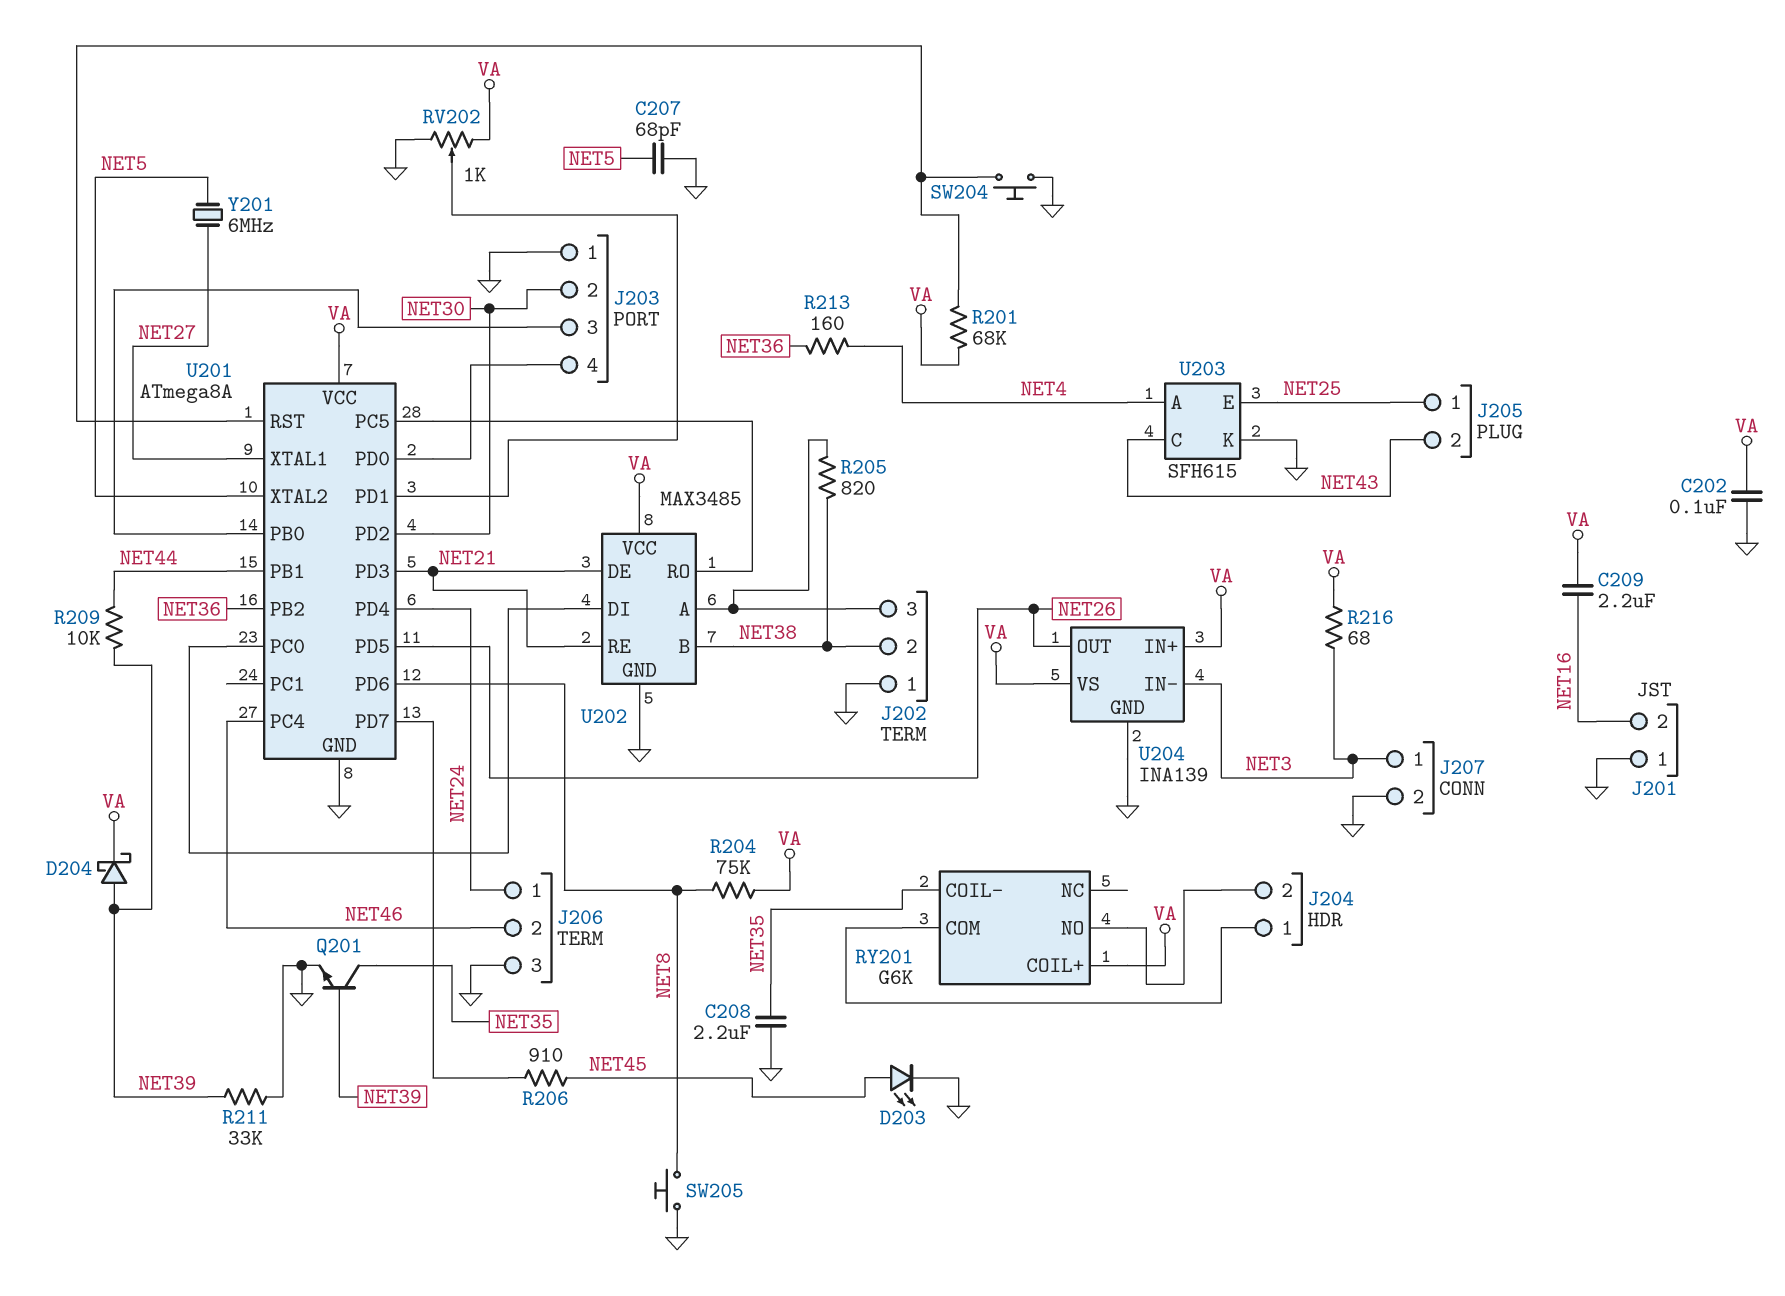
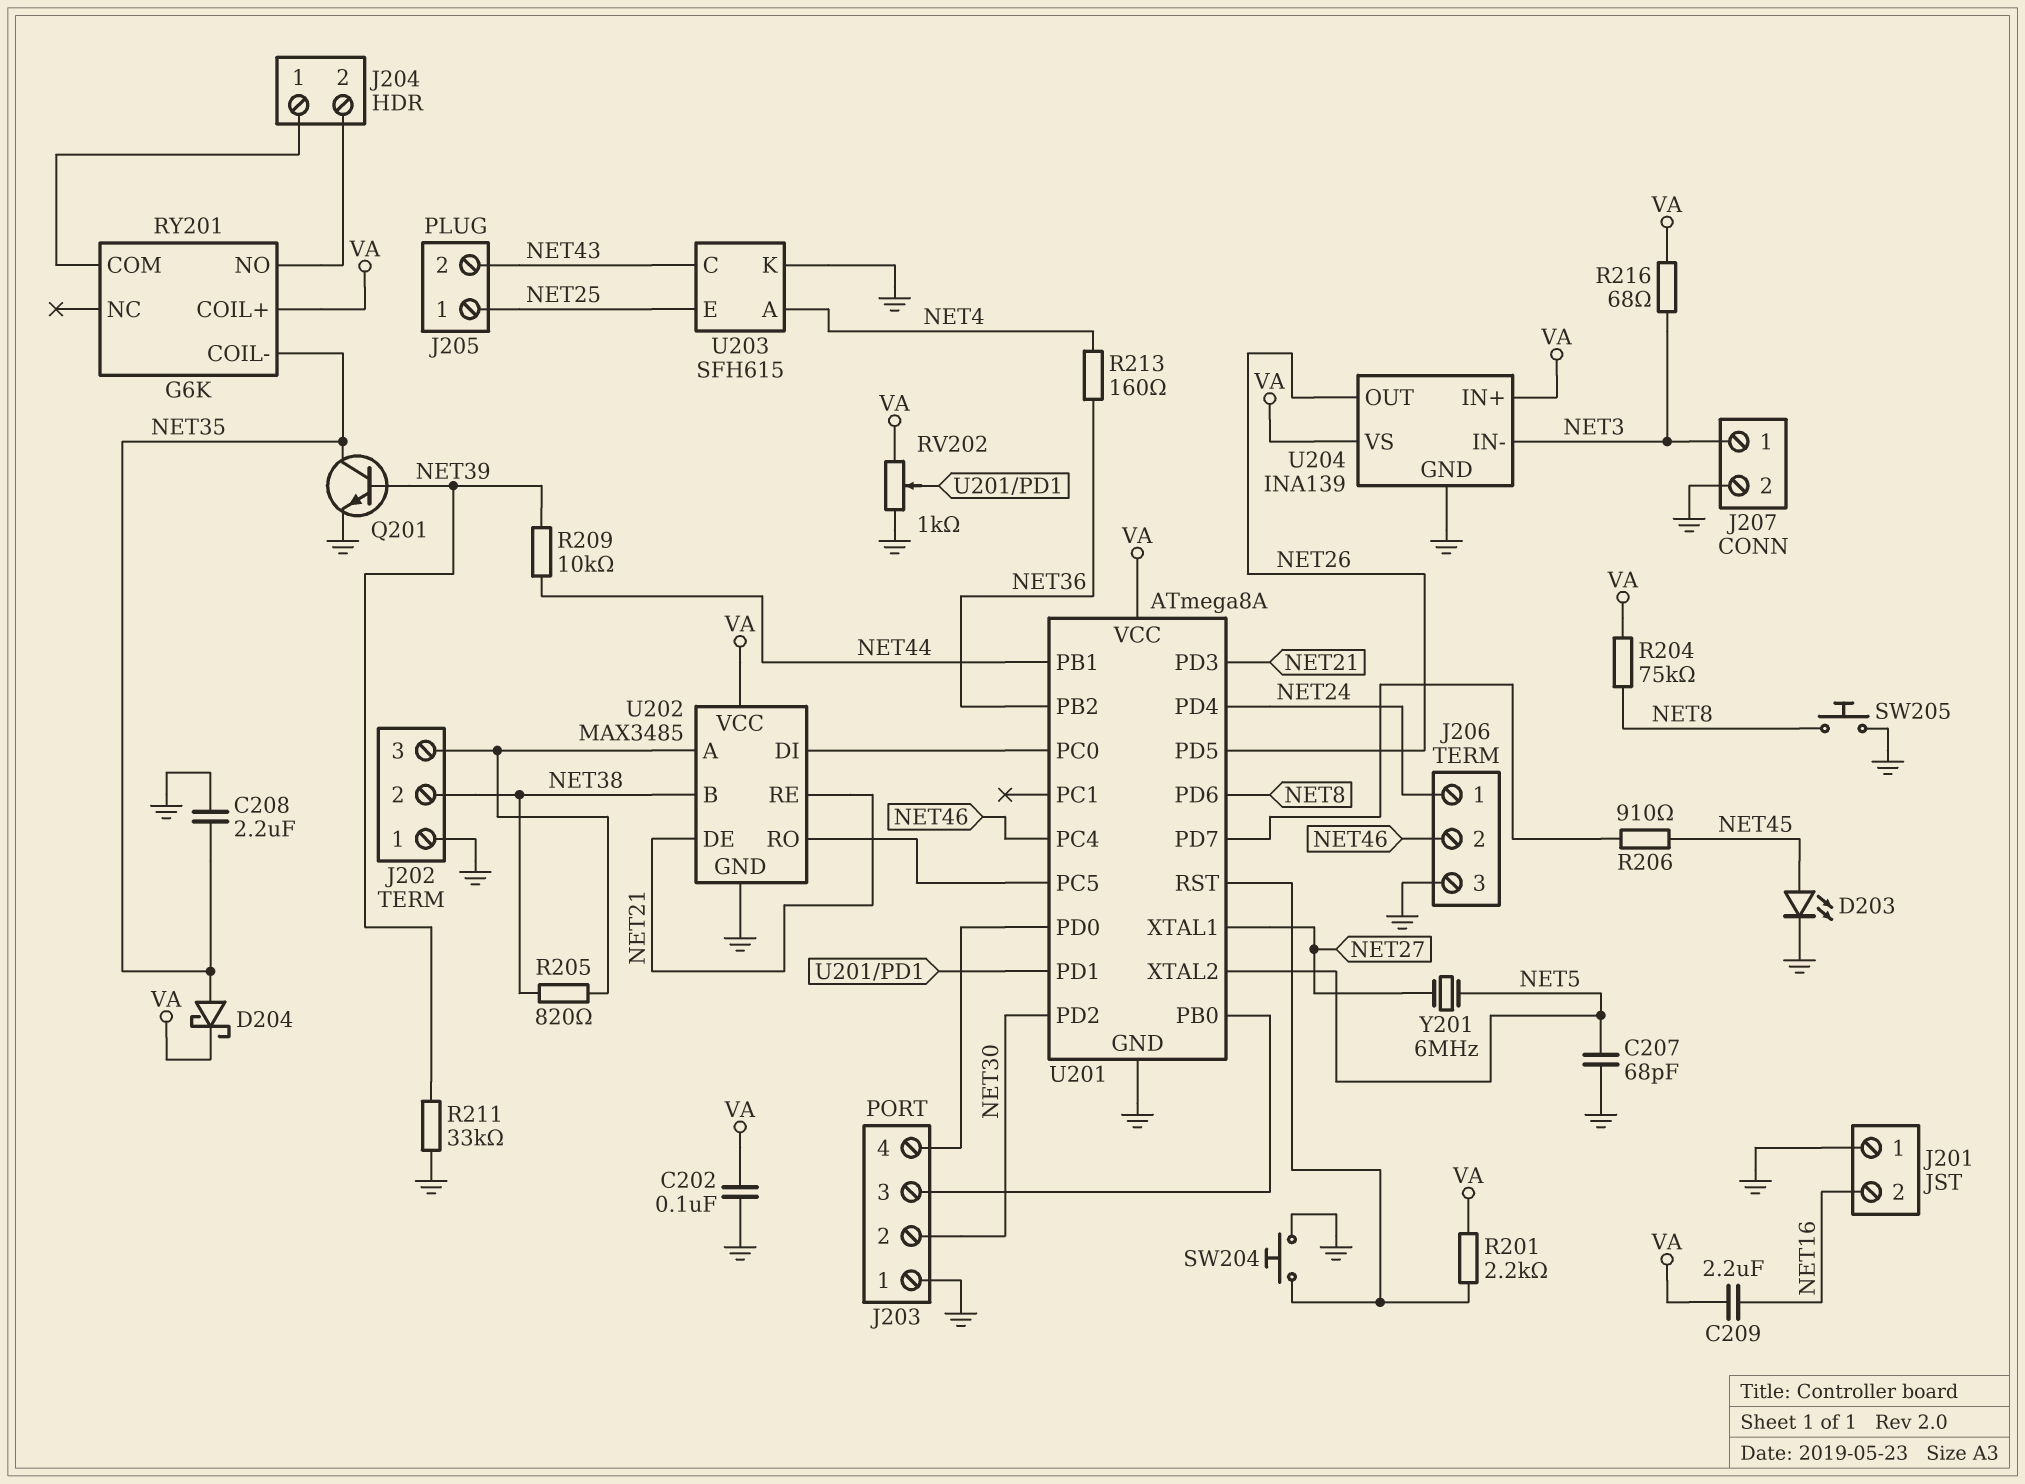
D204: schottky (A NET39, K VA) -> schottky (A NET35, K VA)
R201: 68k (U201/RST, VA) -> 2.2k (U201/RST, VA)

